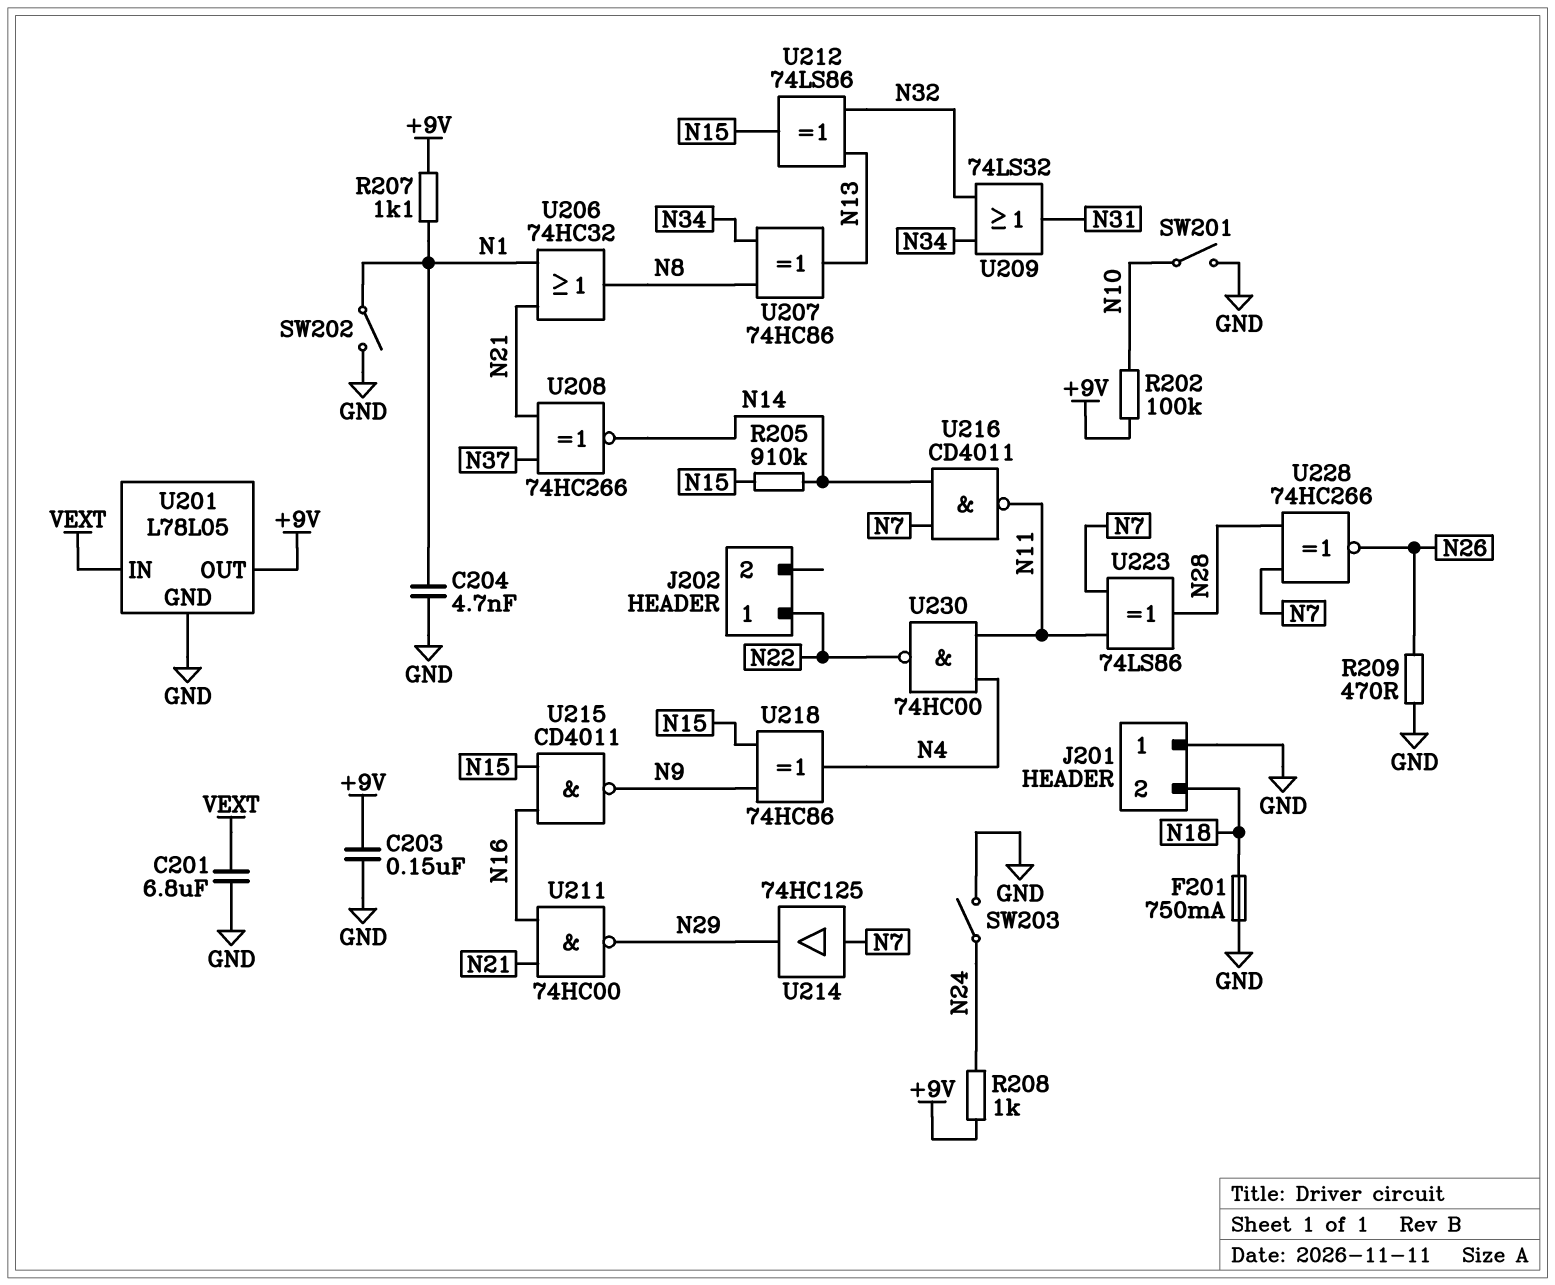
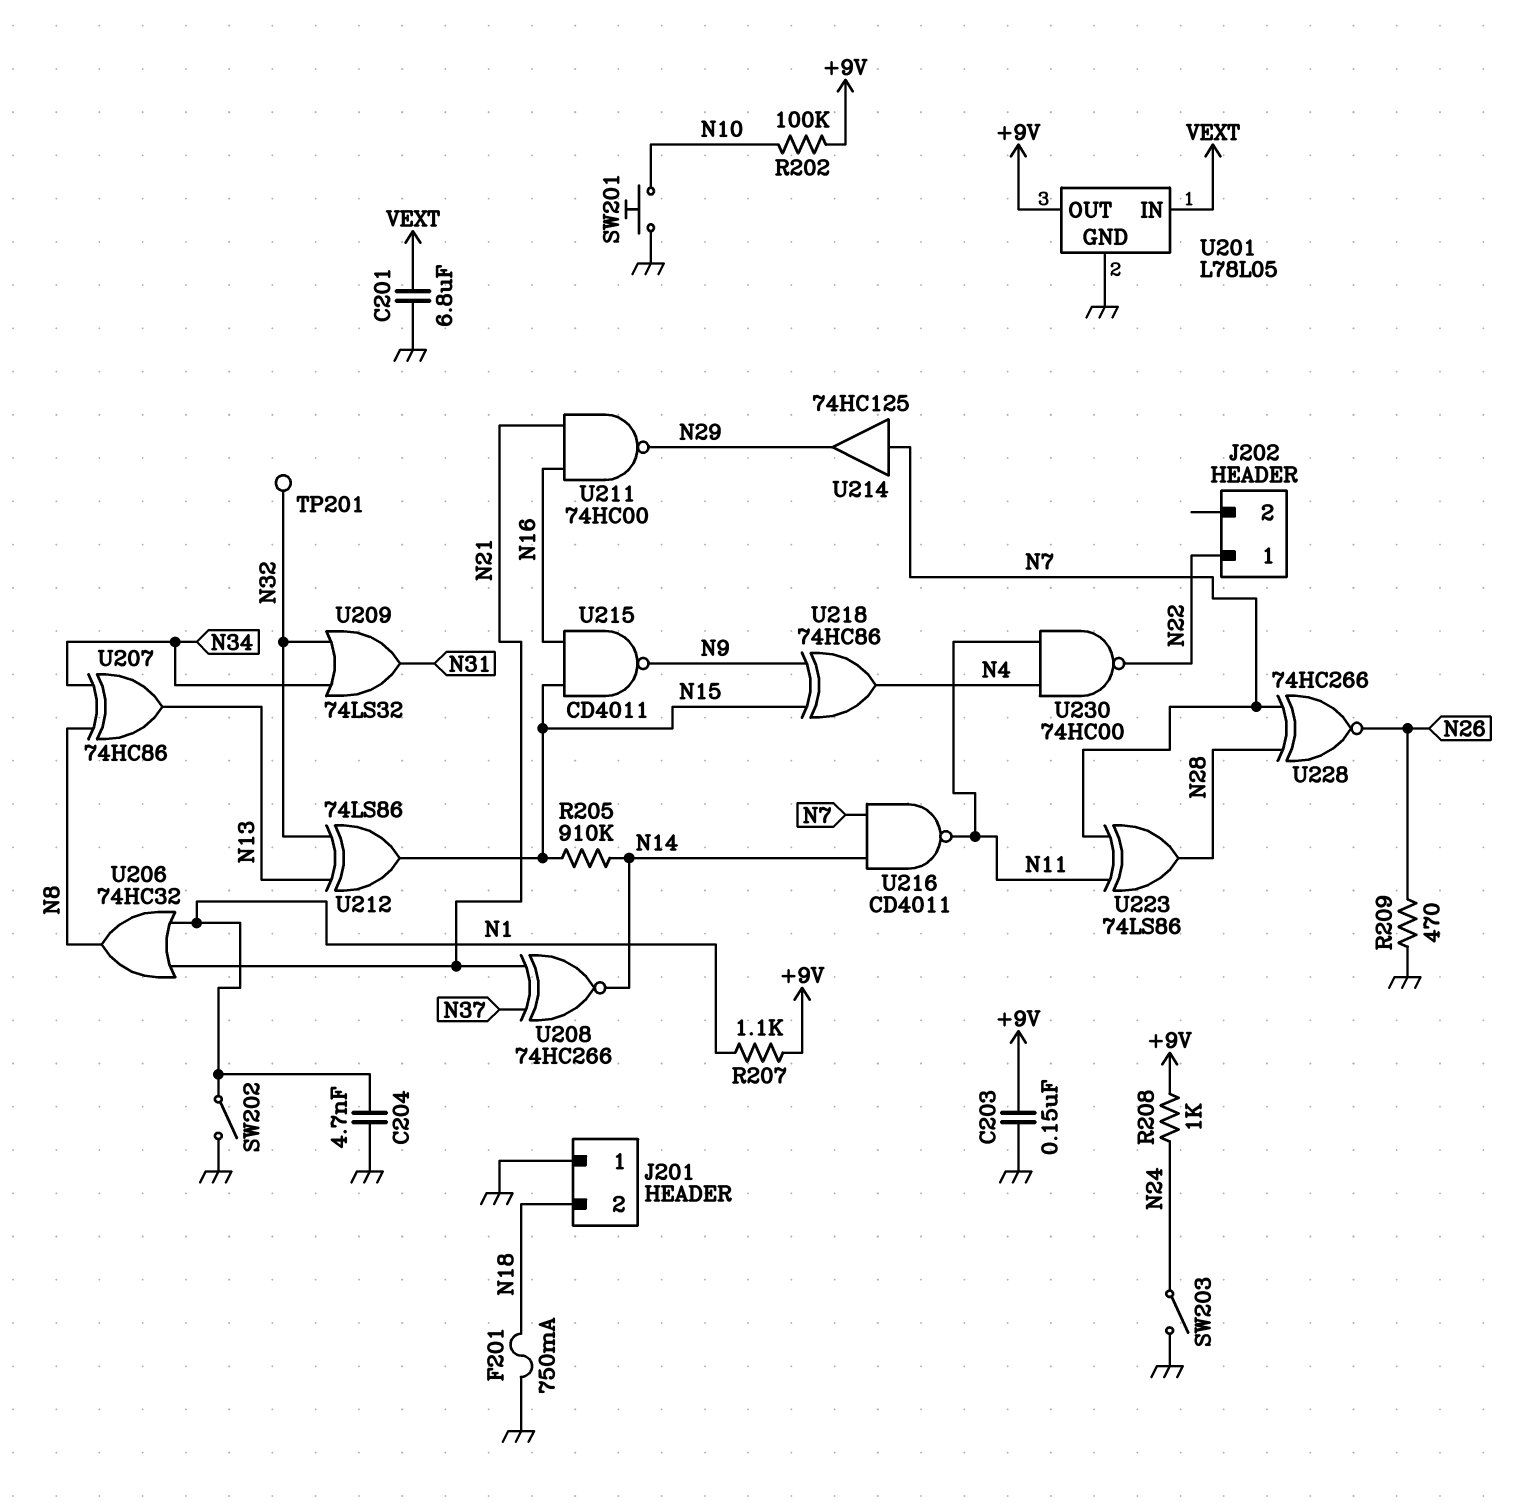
SW201: switch (GND, N10) -> button (GND, N10)
TP201: none -> test point (N32)

